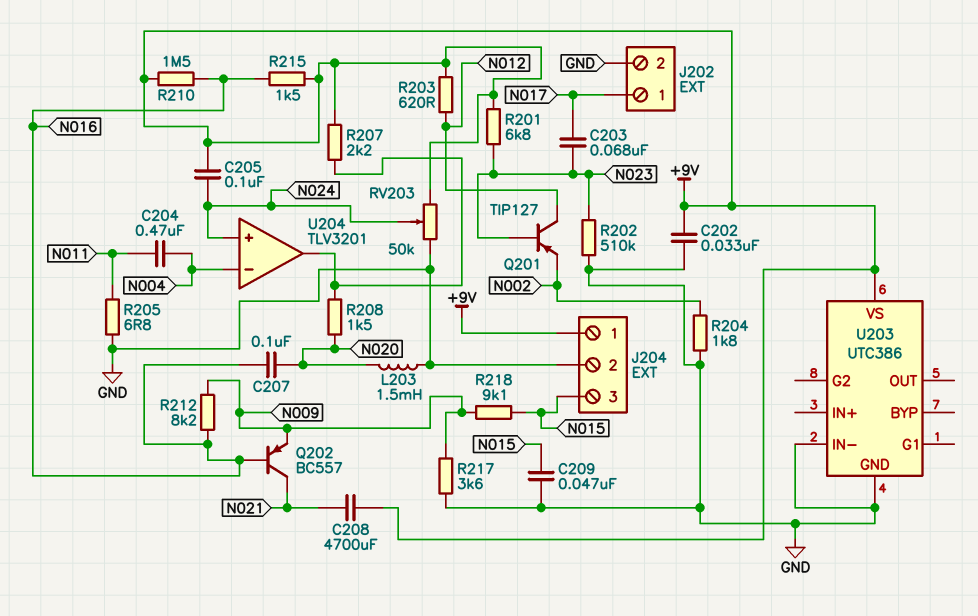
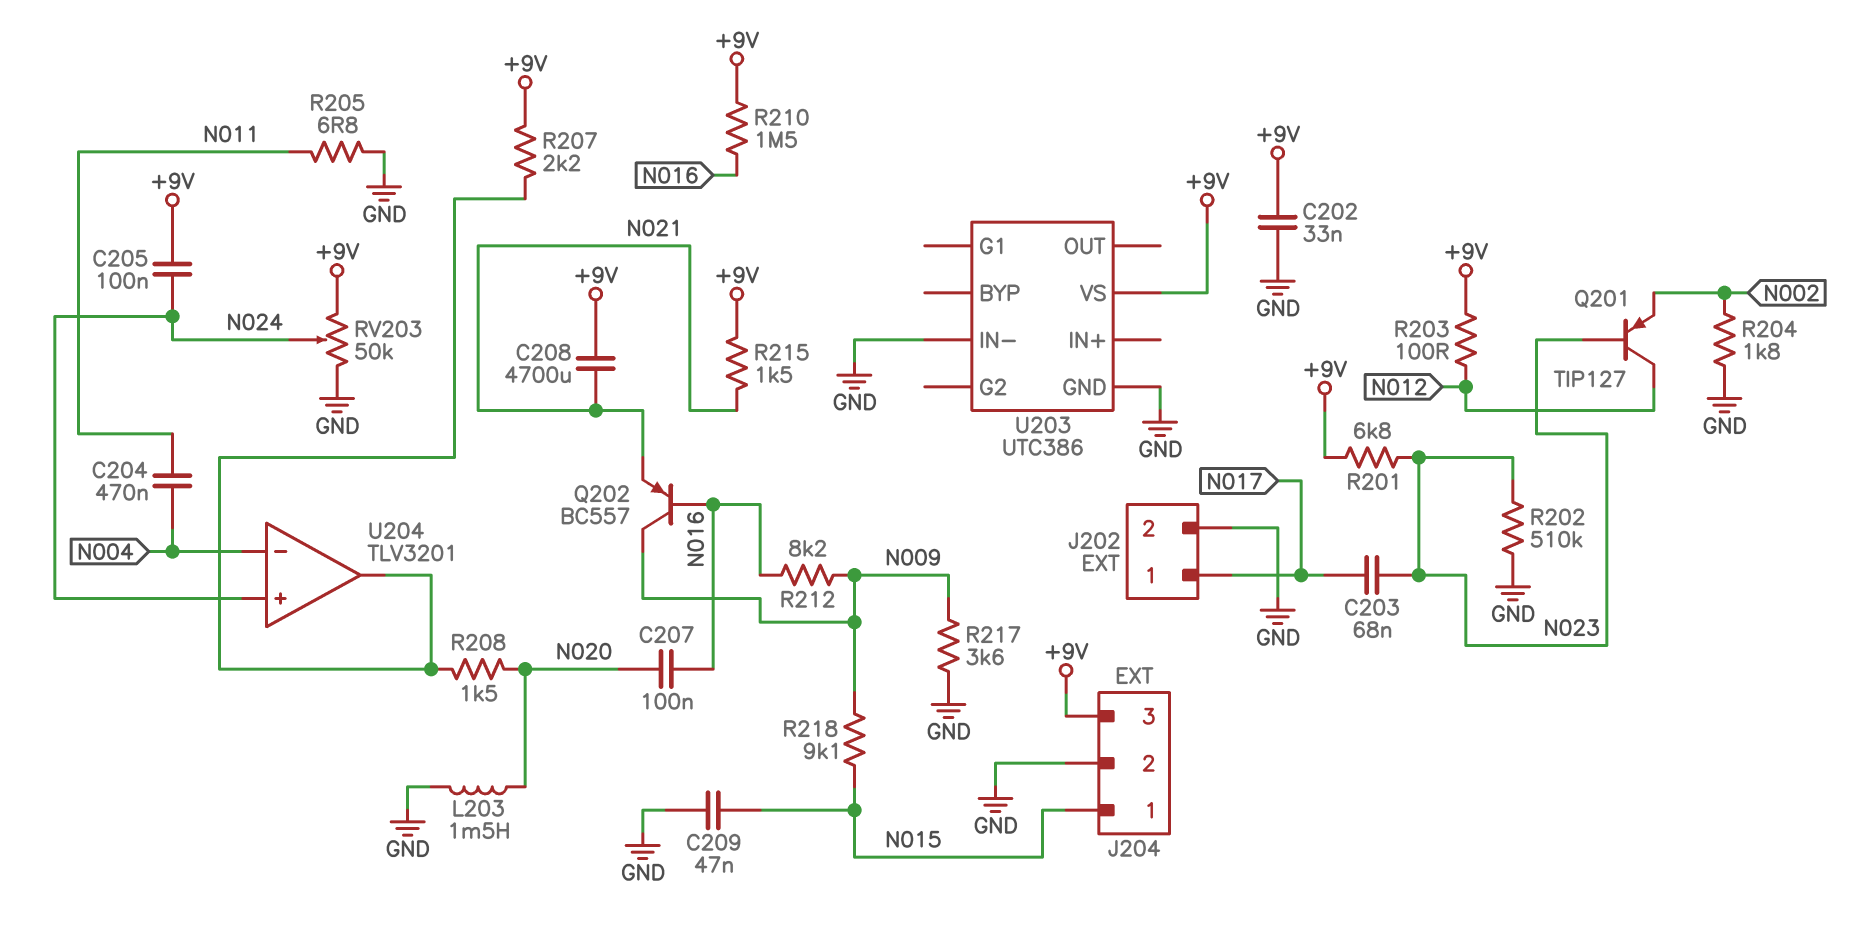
J204 pin 1: +9V -> N015
J204 pin 3: N015 -> +9V
Q202: PNP BC557 (B N016, C N021, E N009) -> PNP BC557 (B N016, C N009, E N021)
R203: 620 (+9V, N012) -> 100 (+9V, N012)
R215: 1.5k (+9V, N016) -> 1.5k (+9V, N021)

